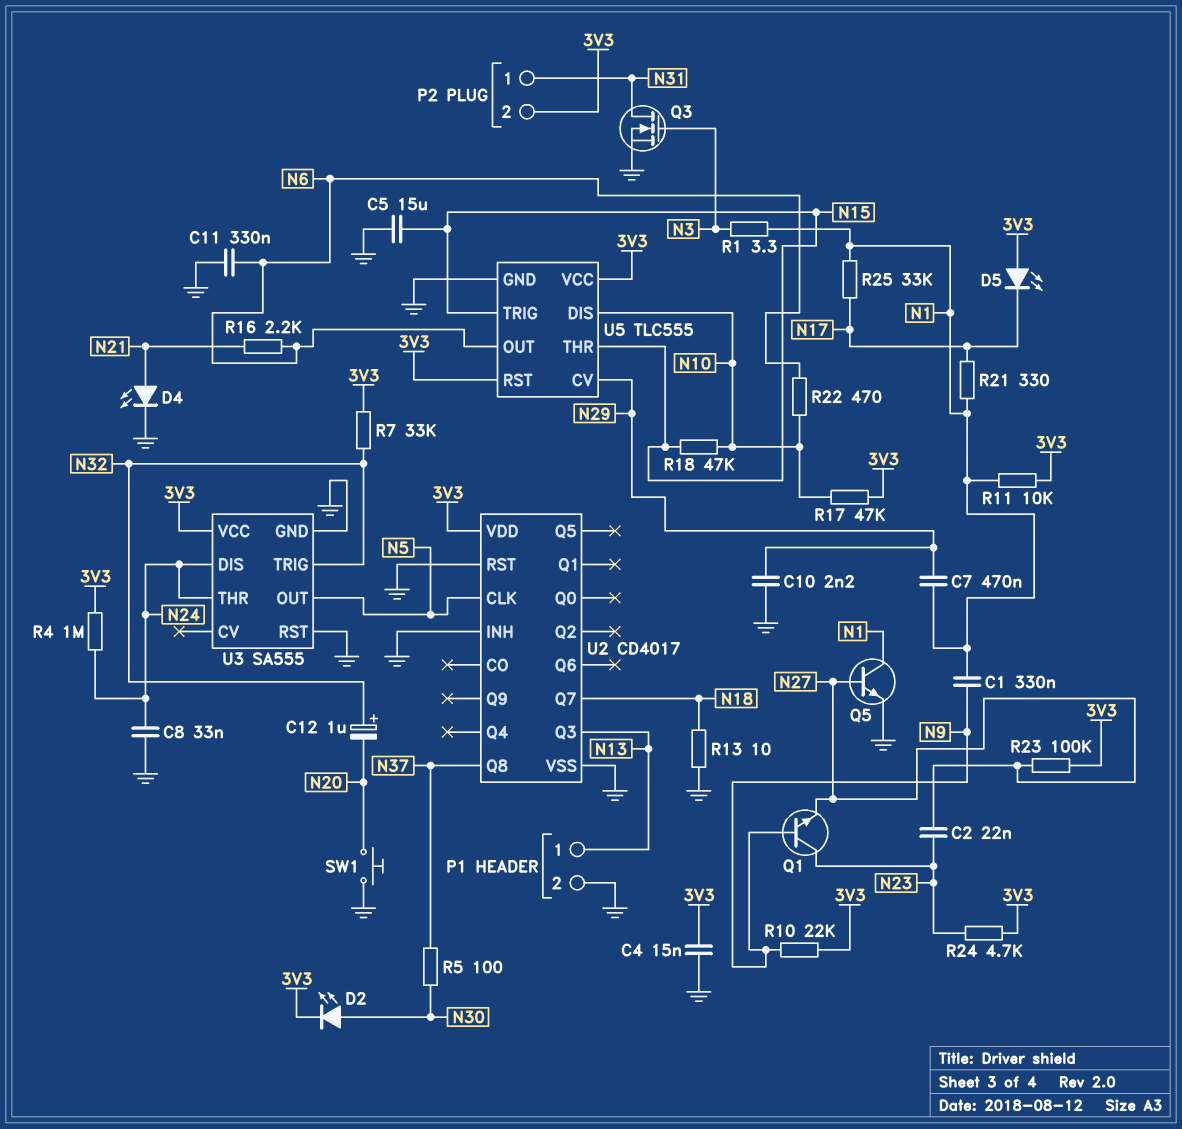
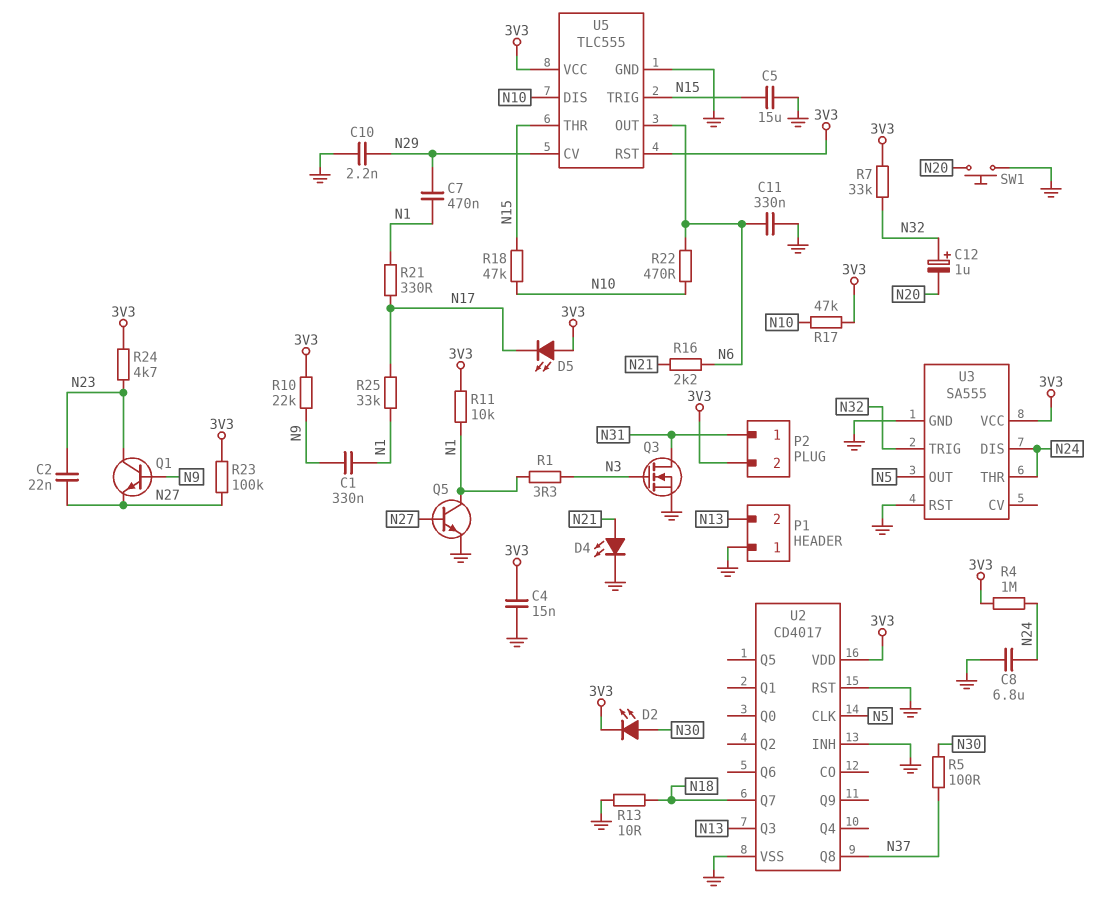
C8: 33nF (GND, N24) -> 6.8uF (GND, N24)
P1 pin 1: N13 -> GND
P1 pin 2: GND -> N13

